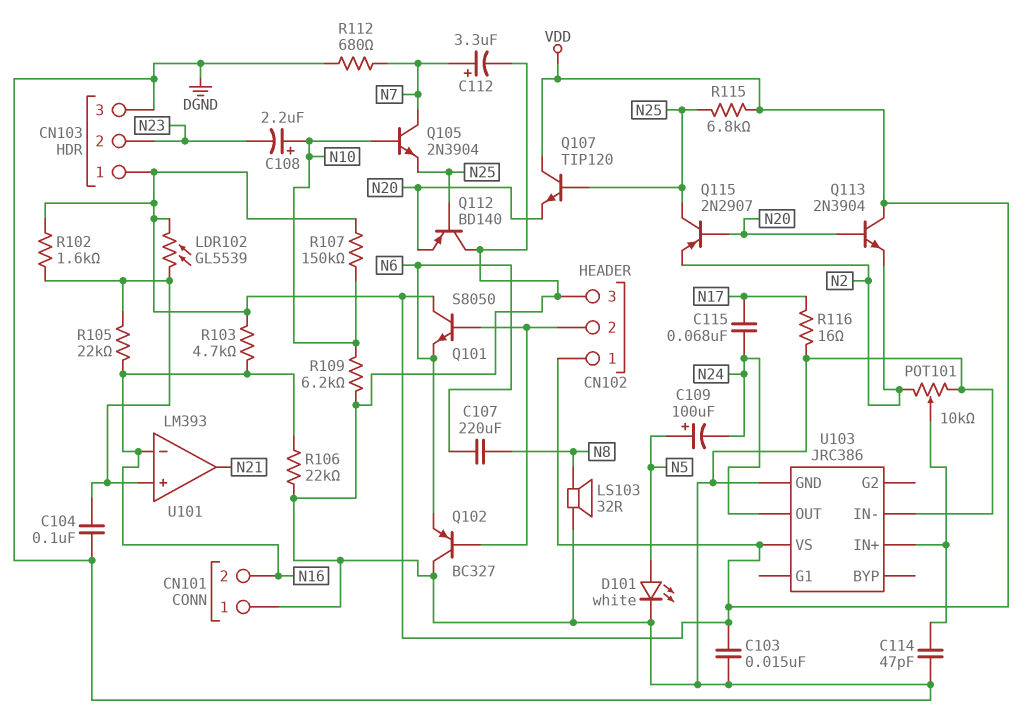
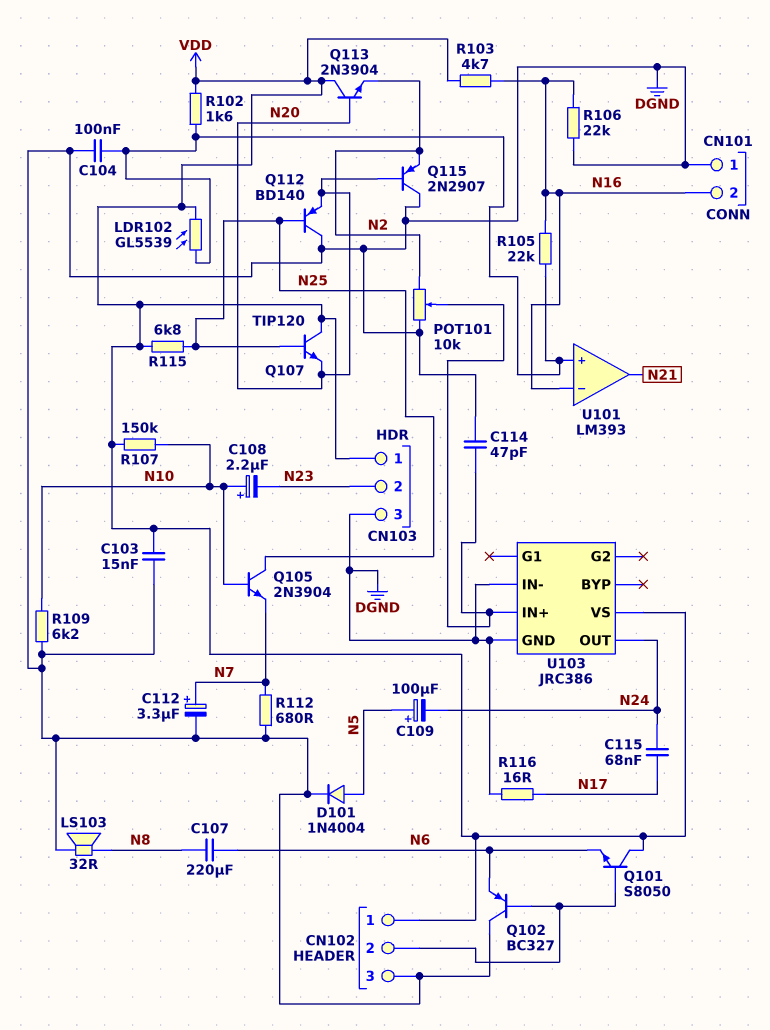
D101: LED white (A N5, K DGND) -> diode 1N4004 (A N5, K DGND)
Q105: NPN 2N3904 (B N10, C N7, E N25) -> NPN 2N3904 (B N10, C N25, E N7)
Q115: PNP 2N2907 (B N20, C N25, E N2) -> PNP 2N2907 (B N20, C DGND, E N2)

